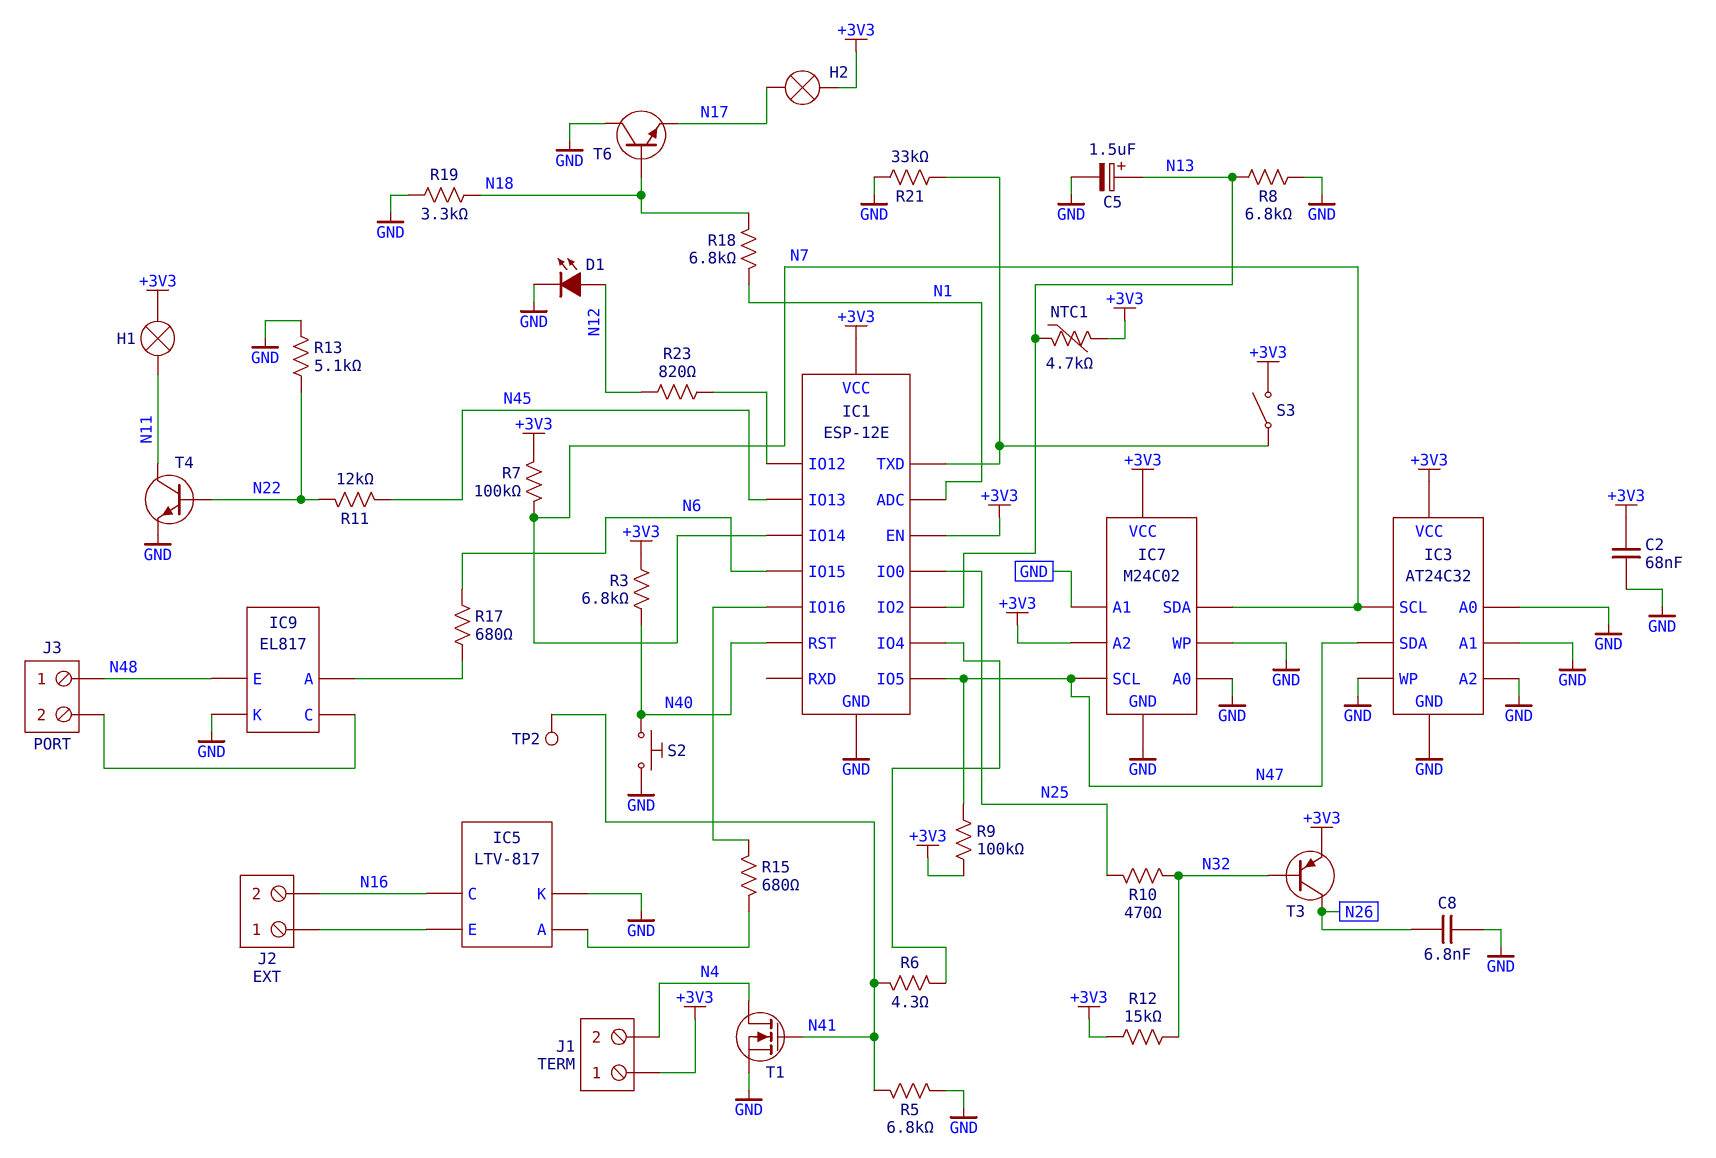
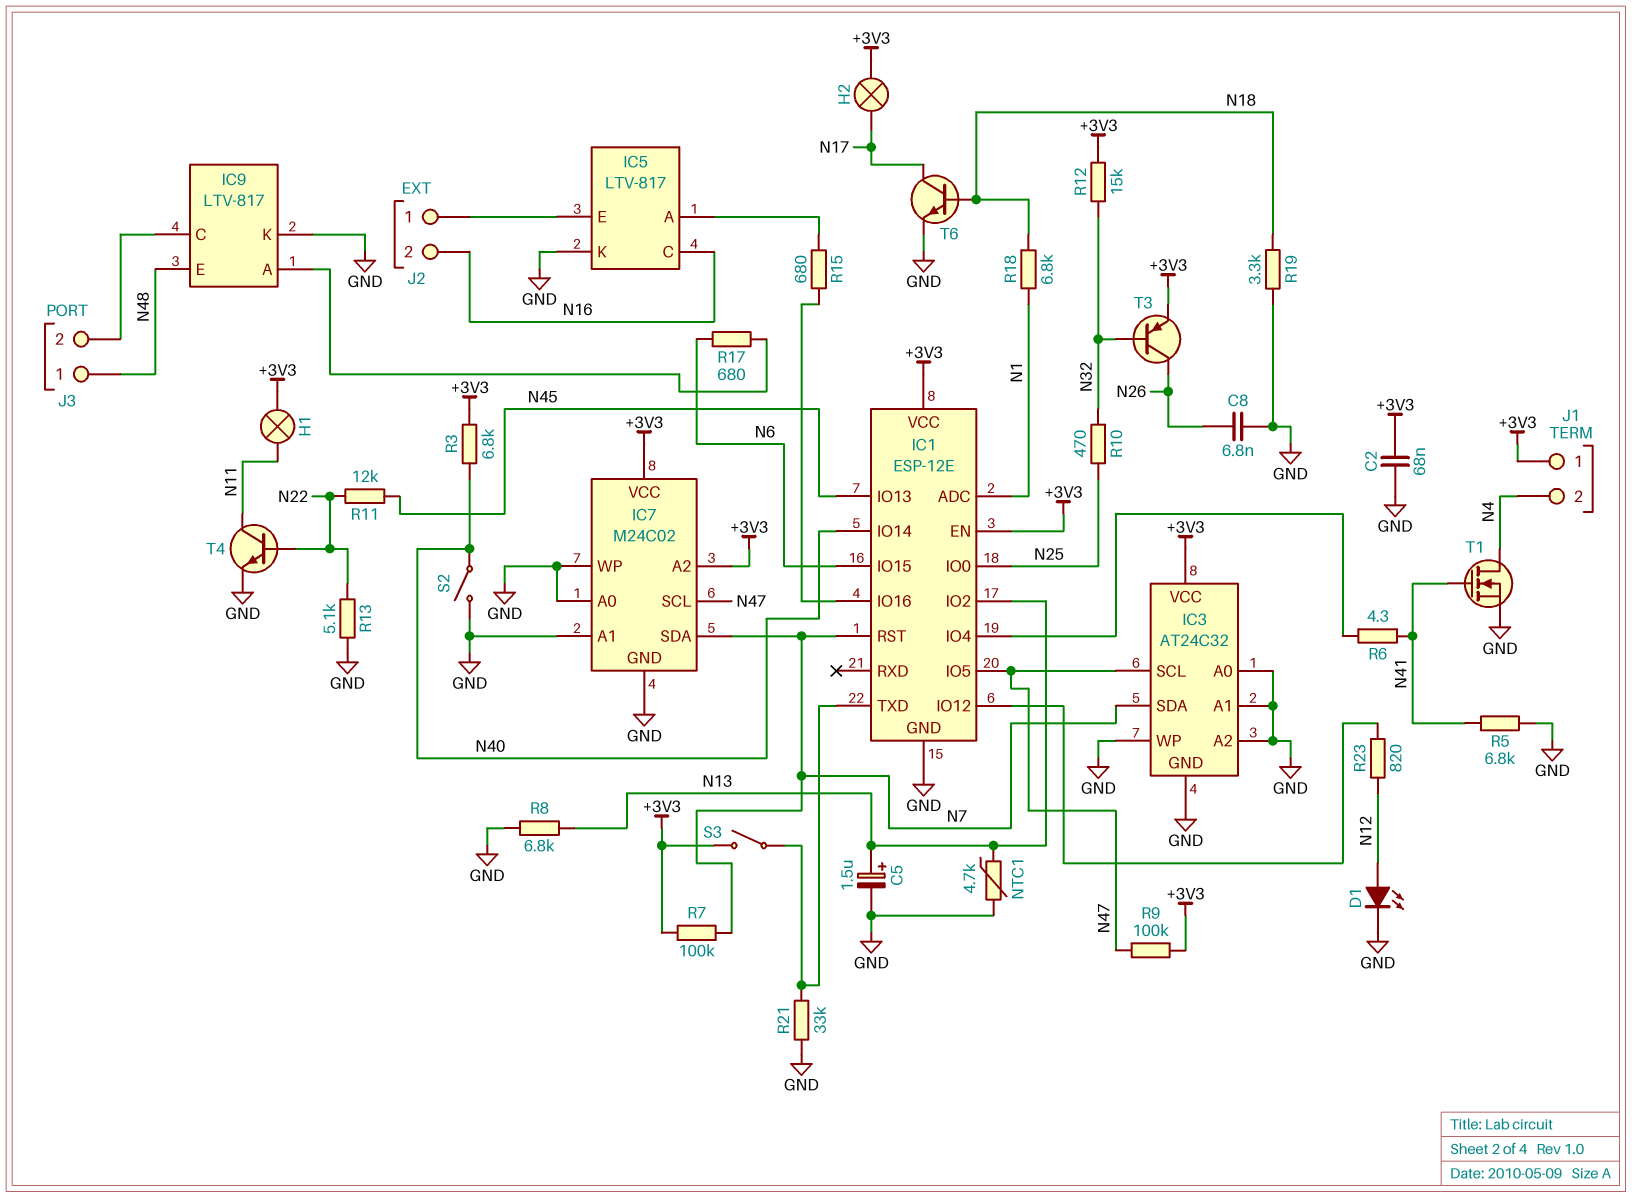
IC1 pin IO14: N7 -> N40
IC1 pin RST: N40 -> N7
IC3 pin SCL: N7 -> N47
IC3 pin SDA: N47 -> N7
IC9: EL817 -> LTV-817
NTC1: 4.7k (+3V3, N13) -> 4.7k (GND, N13)
S2: button (GND, N40) -> switch (GND, N40)
T6: NPN (B N18, C GND, E N17) -> NPN (B N18, C N17, E GND)
TP2: test point (N41) -> none

